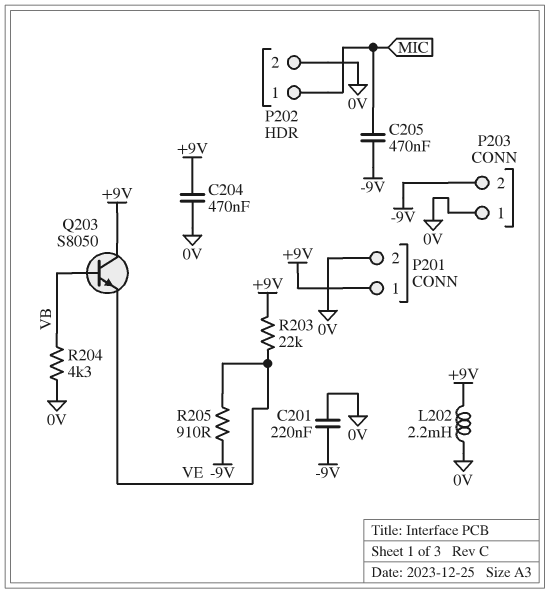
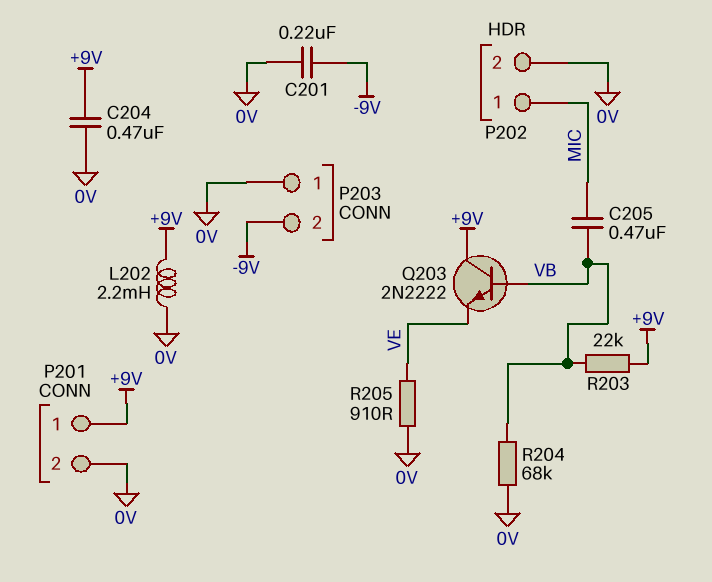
C205: 470nF (-9V, MIC) -> 470nF (MIC, VB)
Q203: NPN S8050 (B VB, C +9V, E VE) -> NPN 2N2222 (B VB, C +9V, E VE)
R203: 22k (+9V, VE) -> 22k (+9V, VB)
R204: 4.3k (0V, VB) -> 68k (0V, VB)
R205: 910 (-9V, VE) -> 910 (0V, VE)

